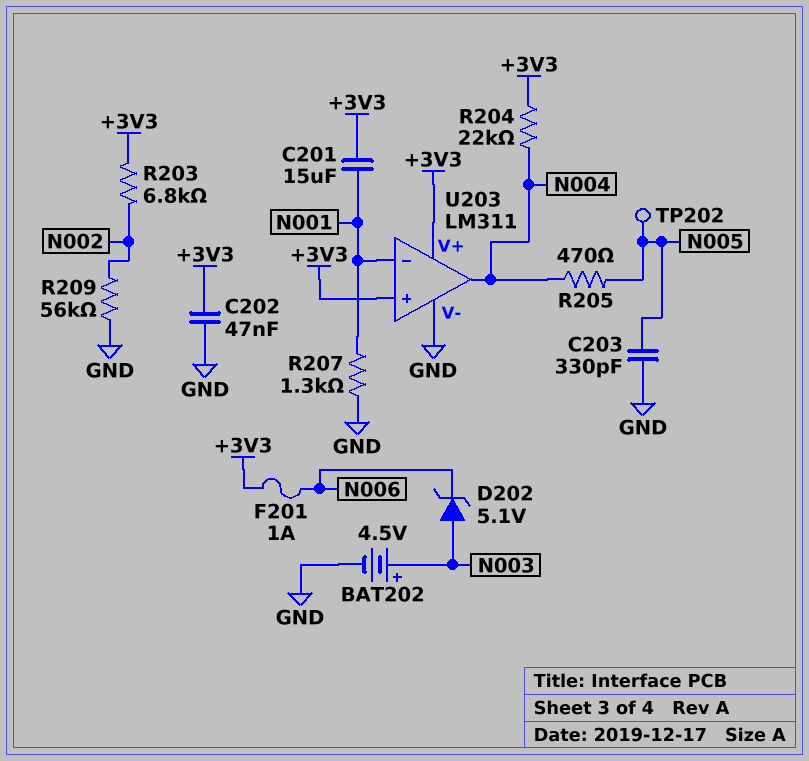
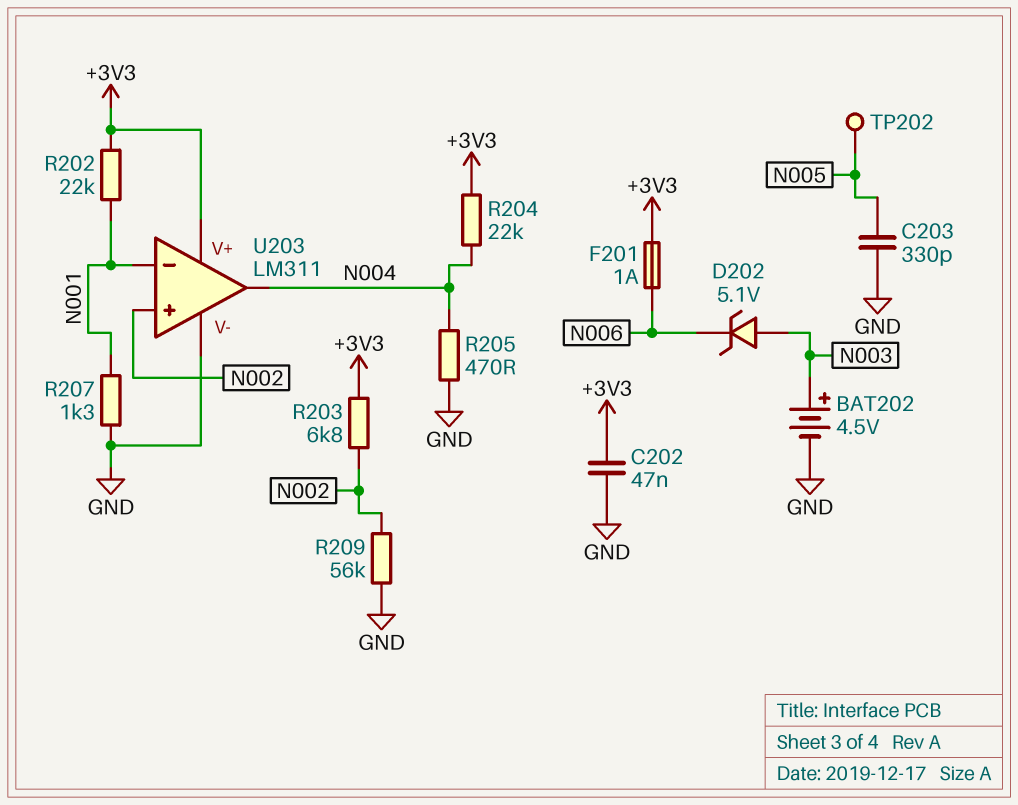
C201: 15uF (+3V3, N001) -> none
R202: none -> 22k (+3V3, N001)
R205: 470 (N004, N005) -> 470 (GND, N004)
U203 pin in+: +3V3 -> N002

